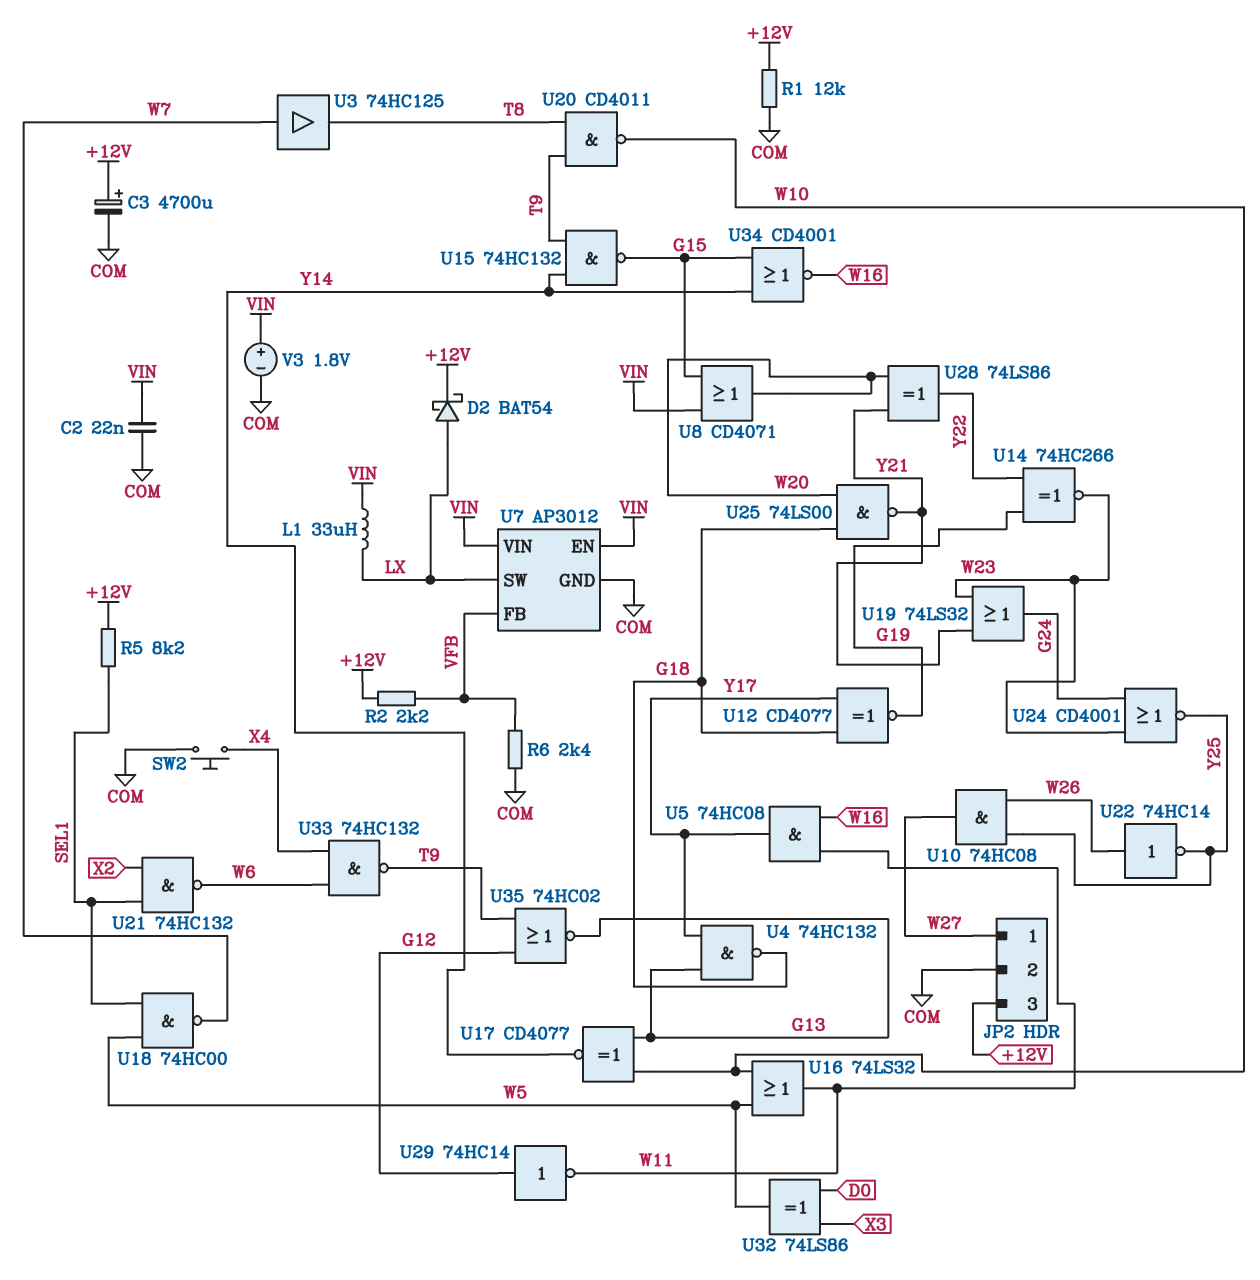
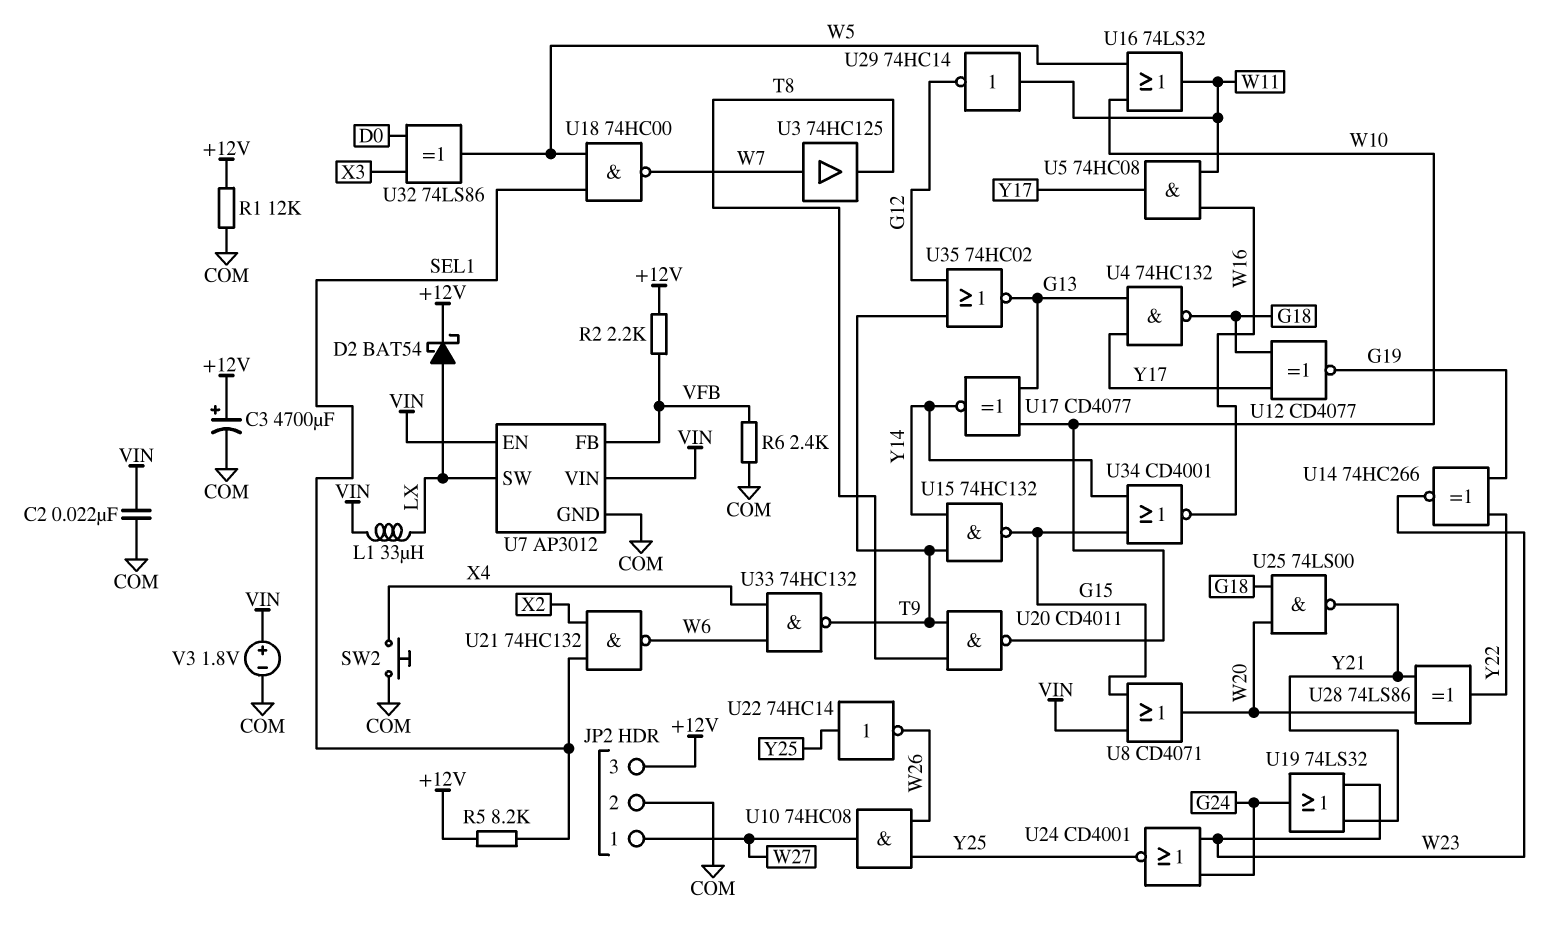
U22: NOT 74HC14 (in W26, out Y25) -> NOT 74HC14 (in Y25, out W26)
U29: NOT 74HC14 (in G12, out W11) -> NOT 74HC14 (in W11, out G12)

